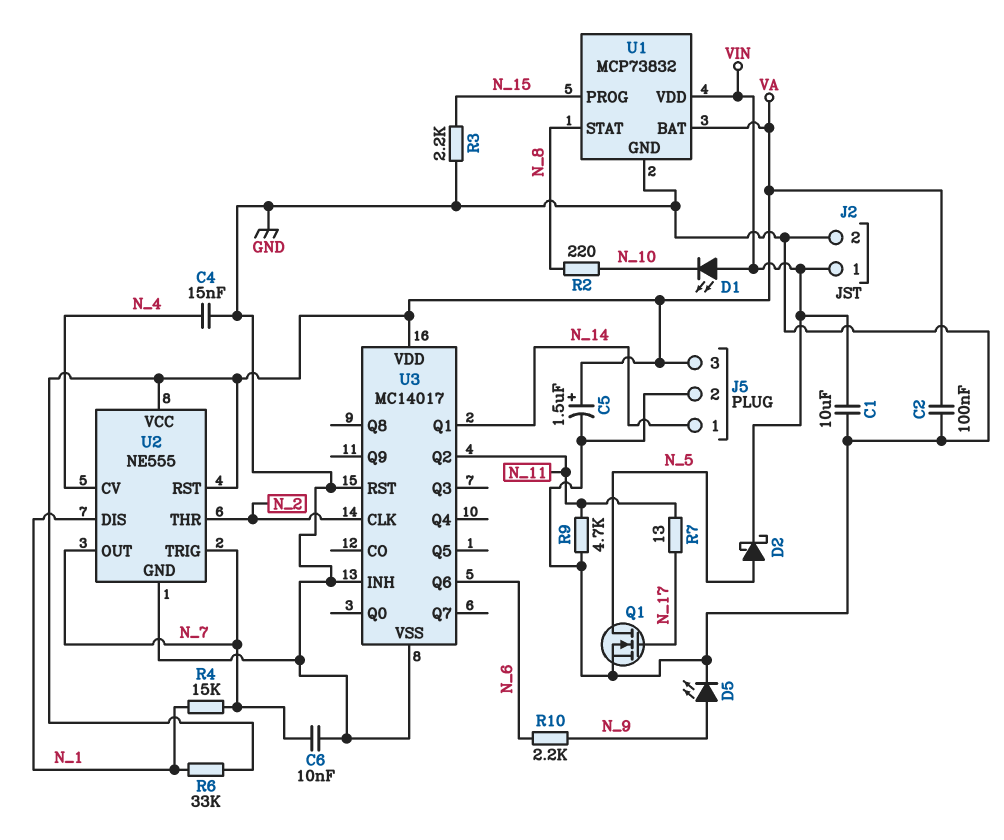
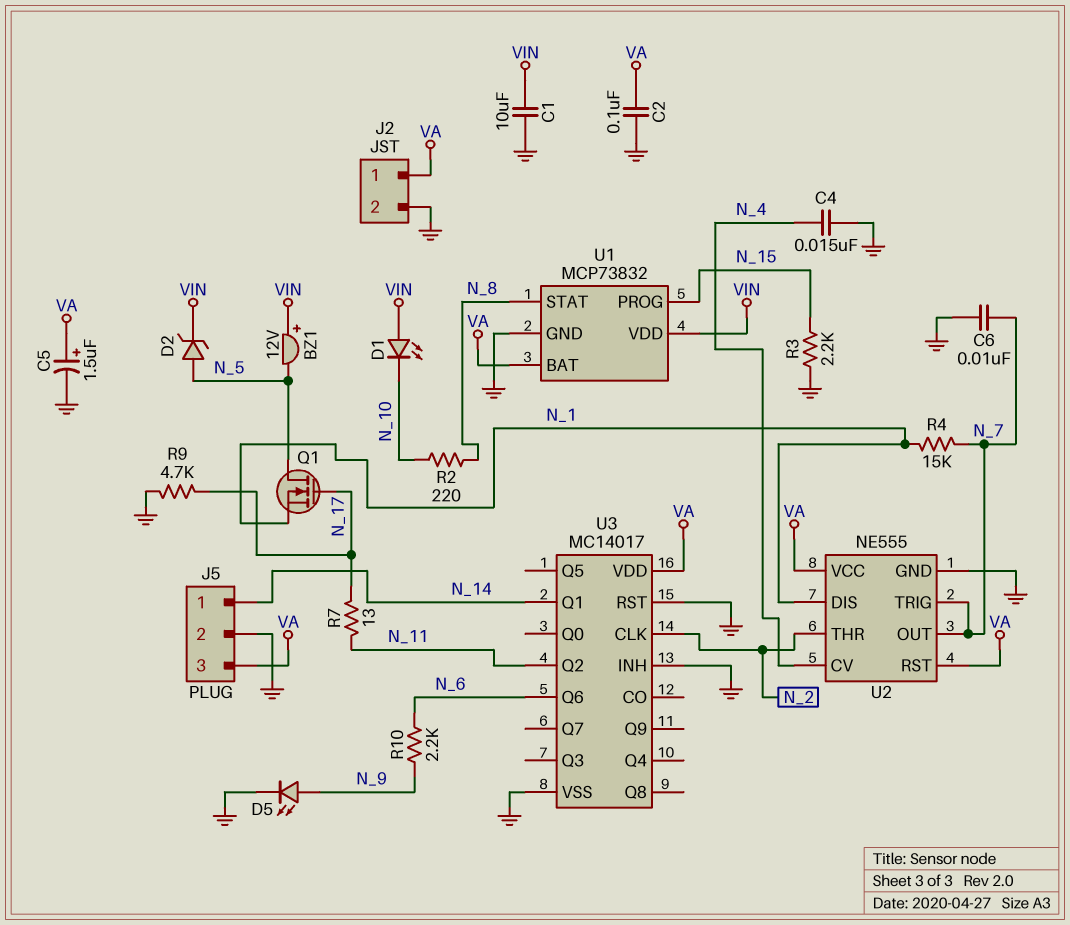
BZ1: none -> buzzer 12V (plus VIN, minus N_5)
D2: schottky (A N_5, K VIN) -> zener (A N_5, K VIN)
J2 pin 1: VIN -> VA
Q1: NMOS (G N_17, D N_5, S GND) -> NMOS (G N_17, D N_5, S N_1)
R6: 33k (N_1, VA) -> none
R9: 4.7k (GND, N_11) -> 4.7k (GND, N_17)

